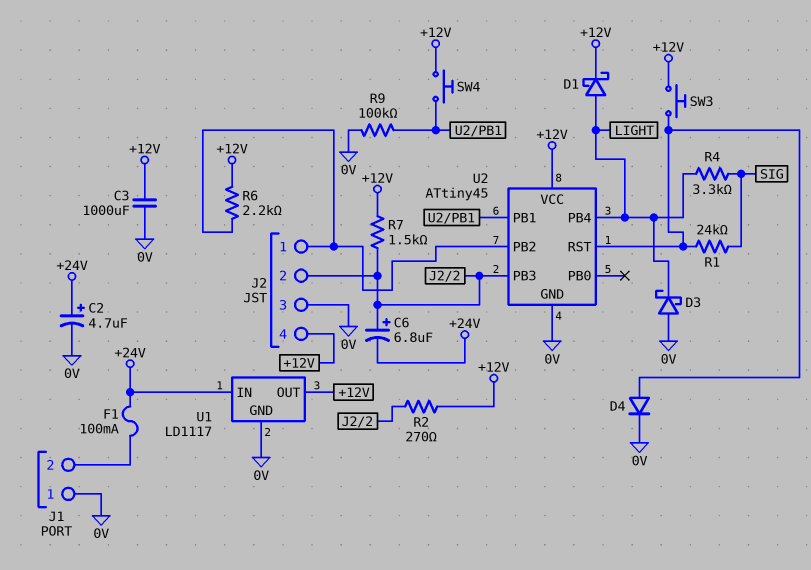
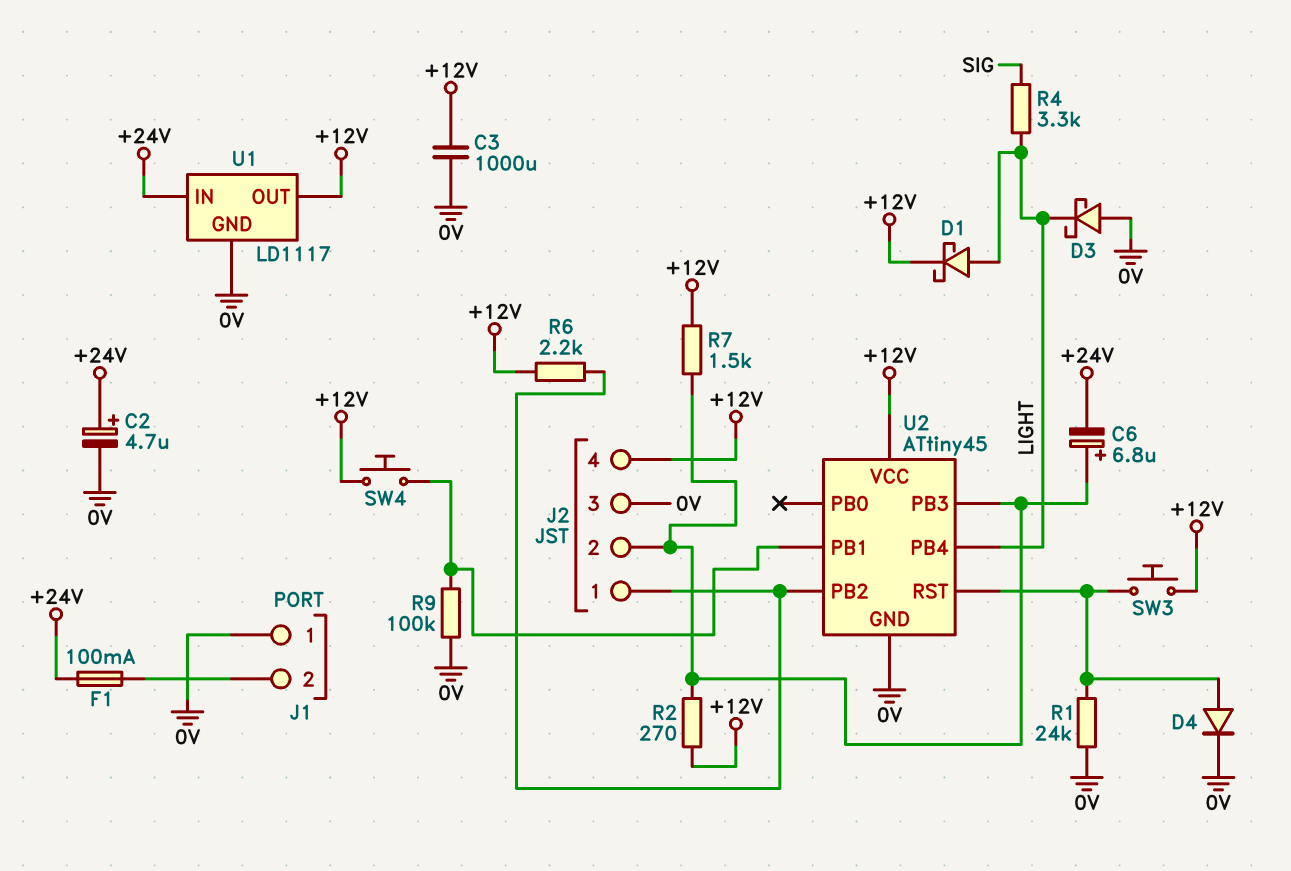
R1: 24k (SIG, U2/RST) -> 24k (0V, U2/RST)

